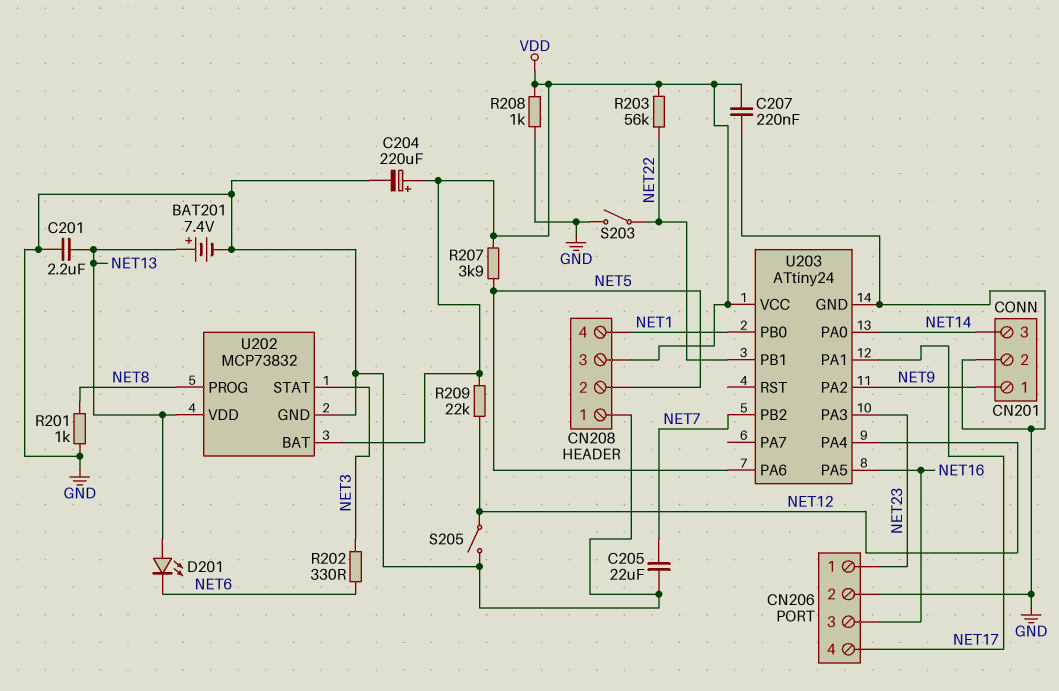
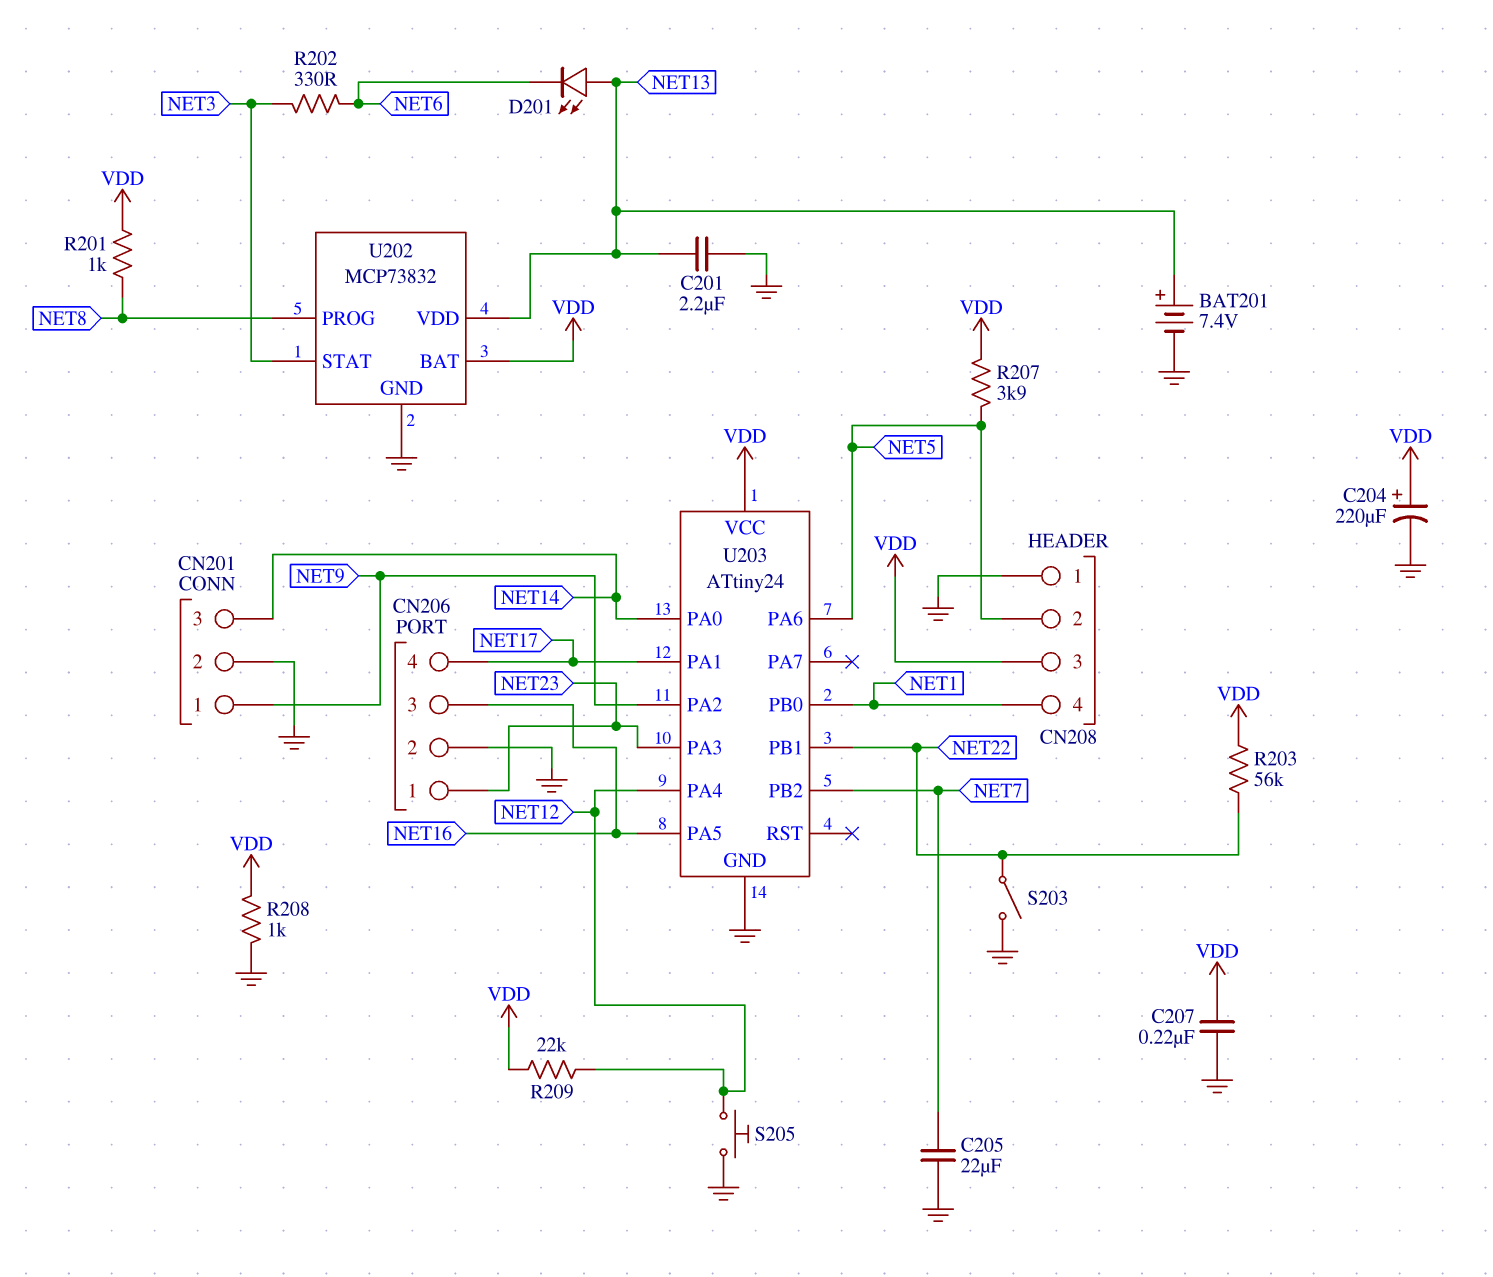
R201: 1k (GND, NET8) -> 1k (NET8, VDD)
S205: switch (GND, NET12) -> button (GND, NET12)

